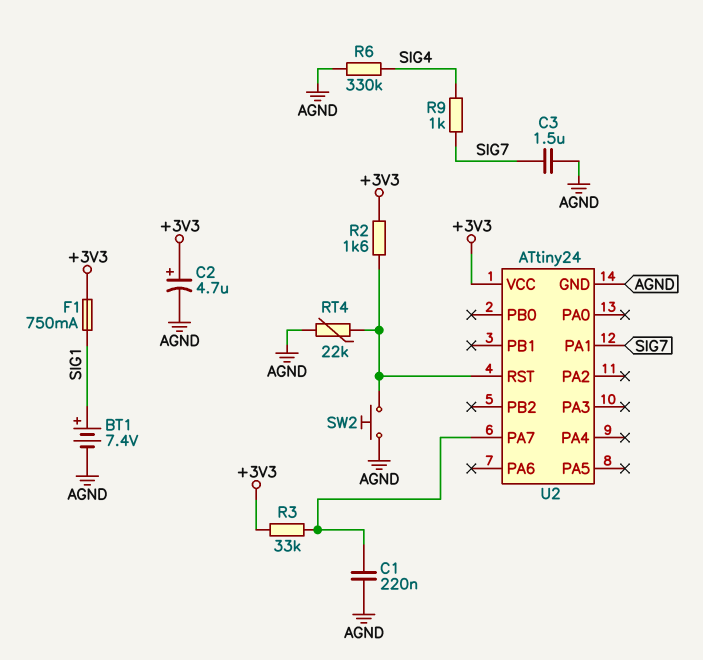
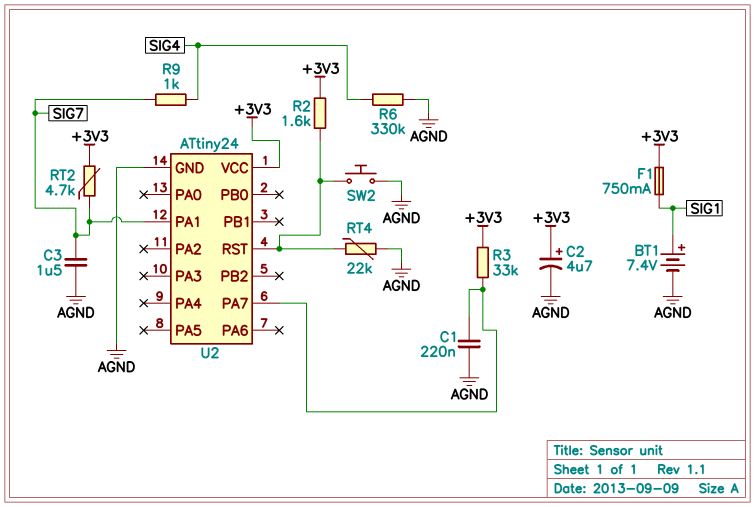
RT2: none -> 4.7k (+3V3, SIG7)

